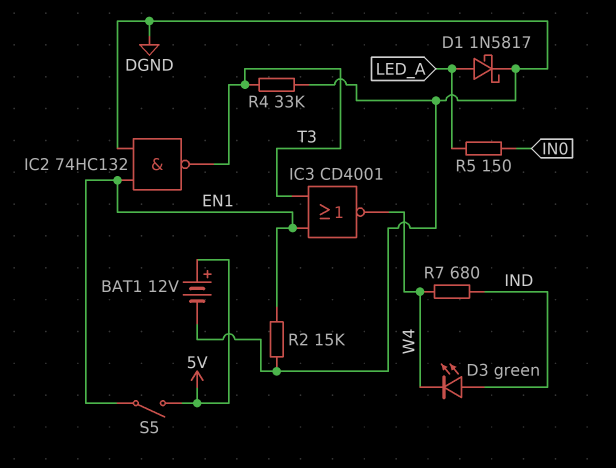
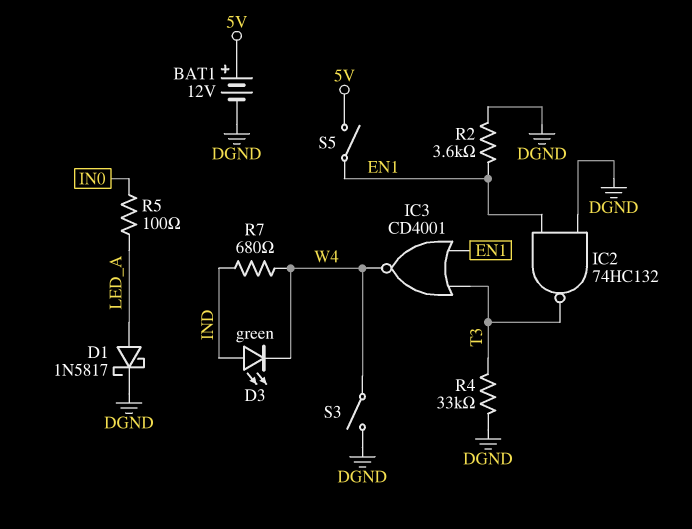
R2: 15k (DGND, EN1) -> 3.6k (DGND, EN1)
R5: 150 (IN0, LED_A) -> 100 (IN0, LED_A)
S3: none -> switch (DGND, W4)

